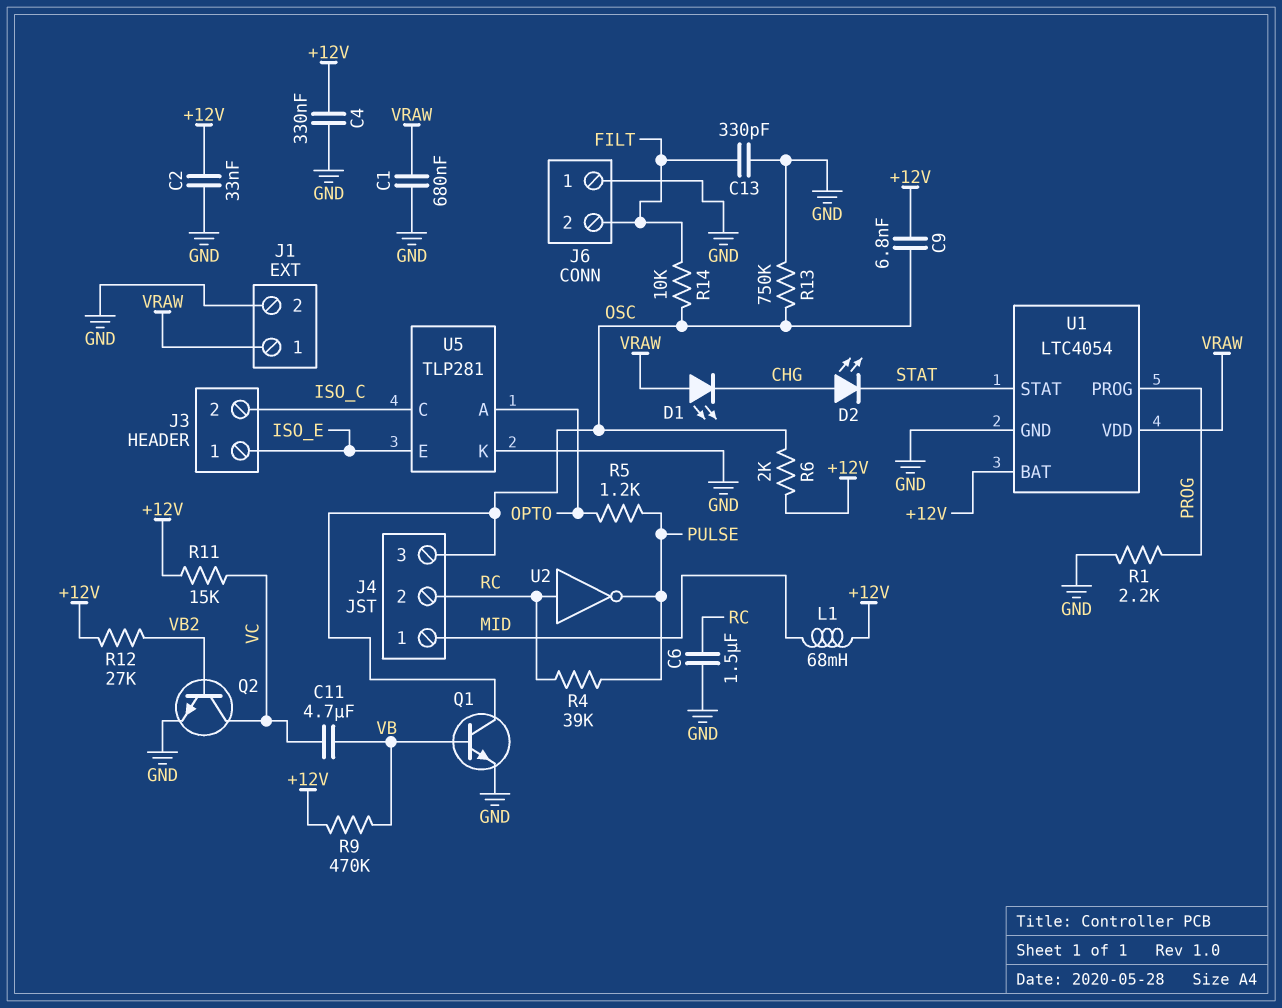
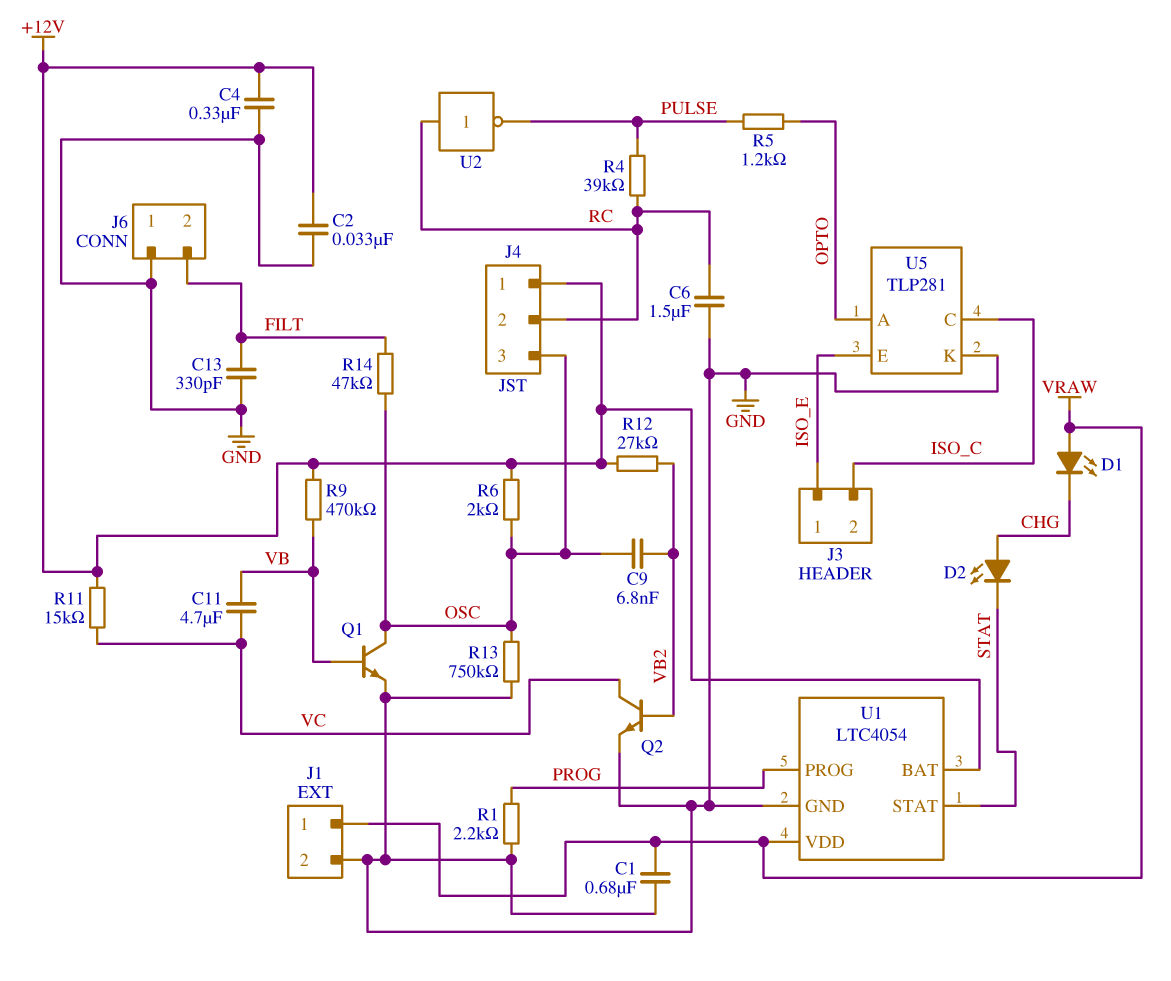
C9: 6.8nF (+12V, OSC) -> 6.8nF (OSC, VB2)
J4 pin 1: MID -> +12V
L1: 68mH (+12V, MID) -> none
R14: 10k (FILT, OSC) -> 47k (FILT, OSC)

